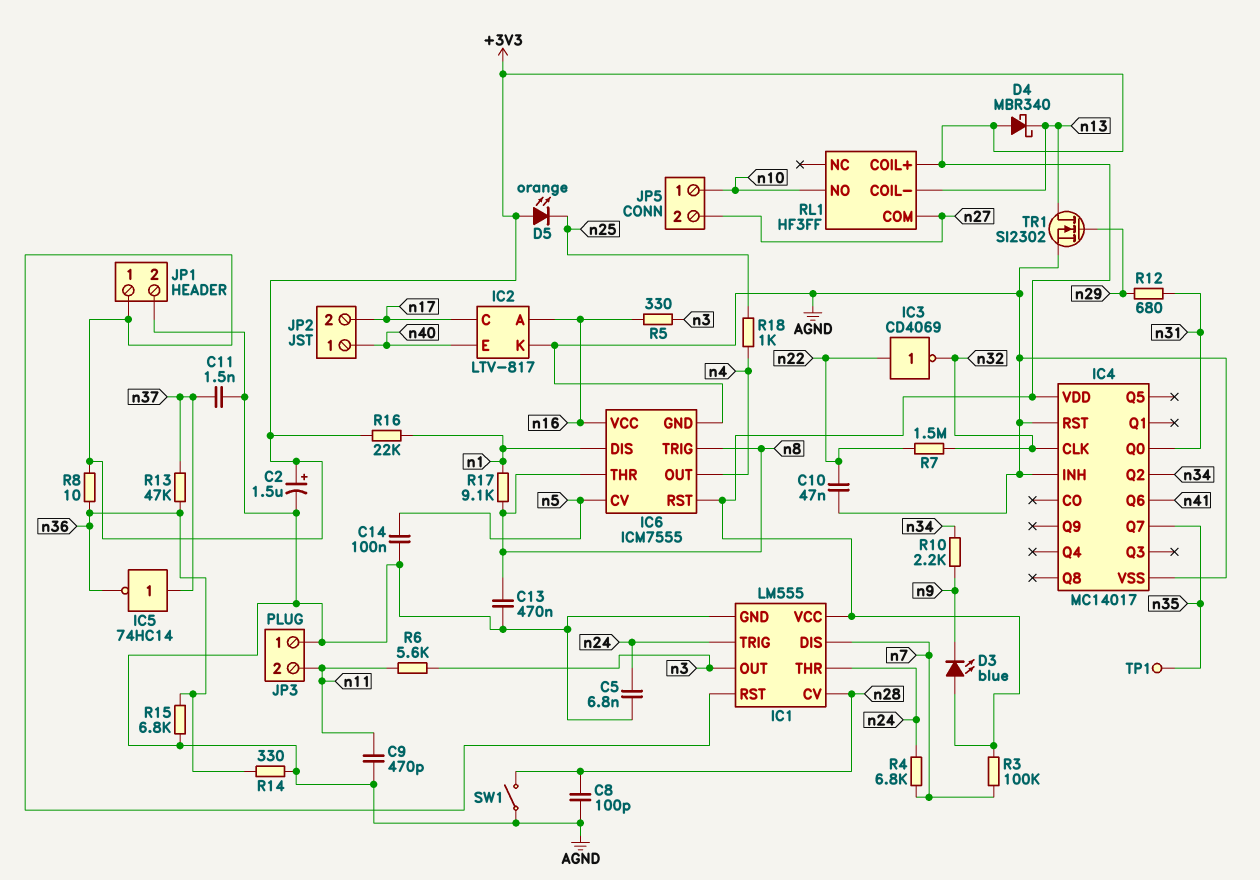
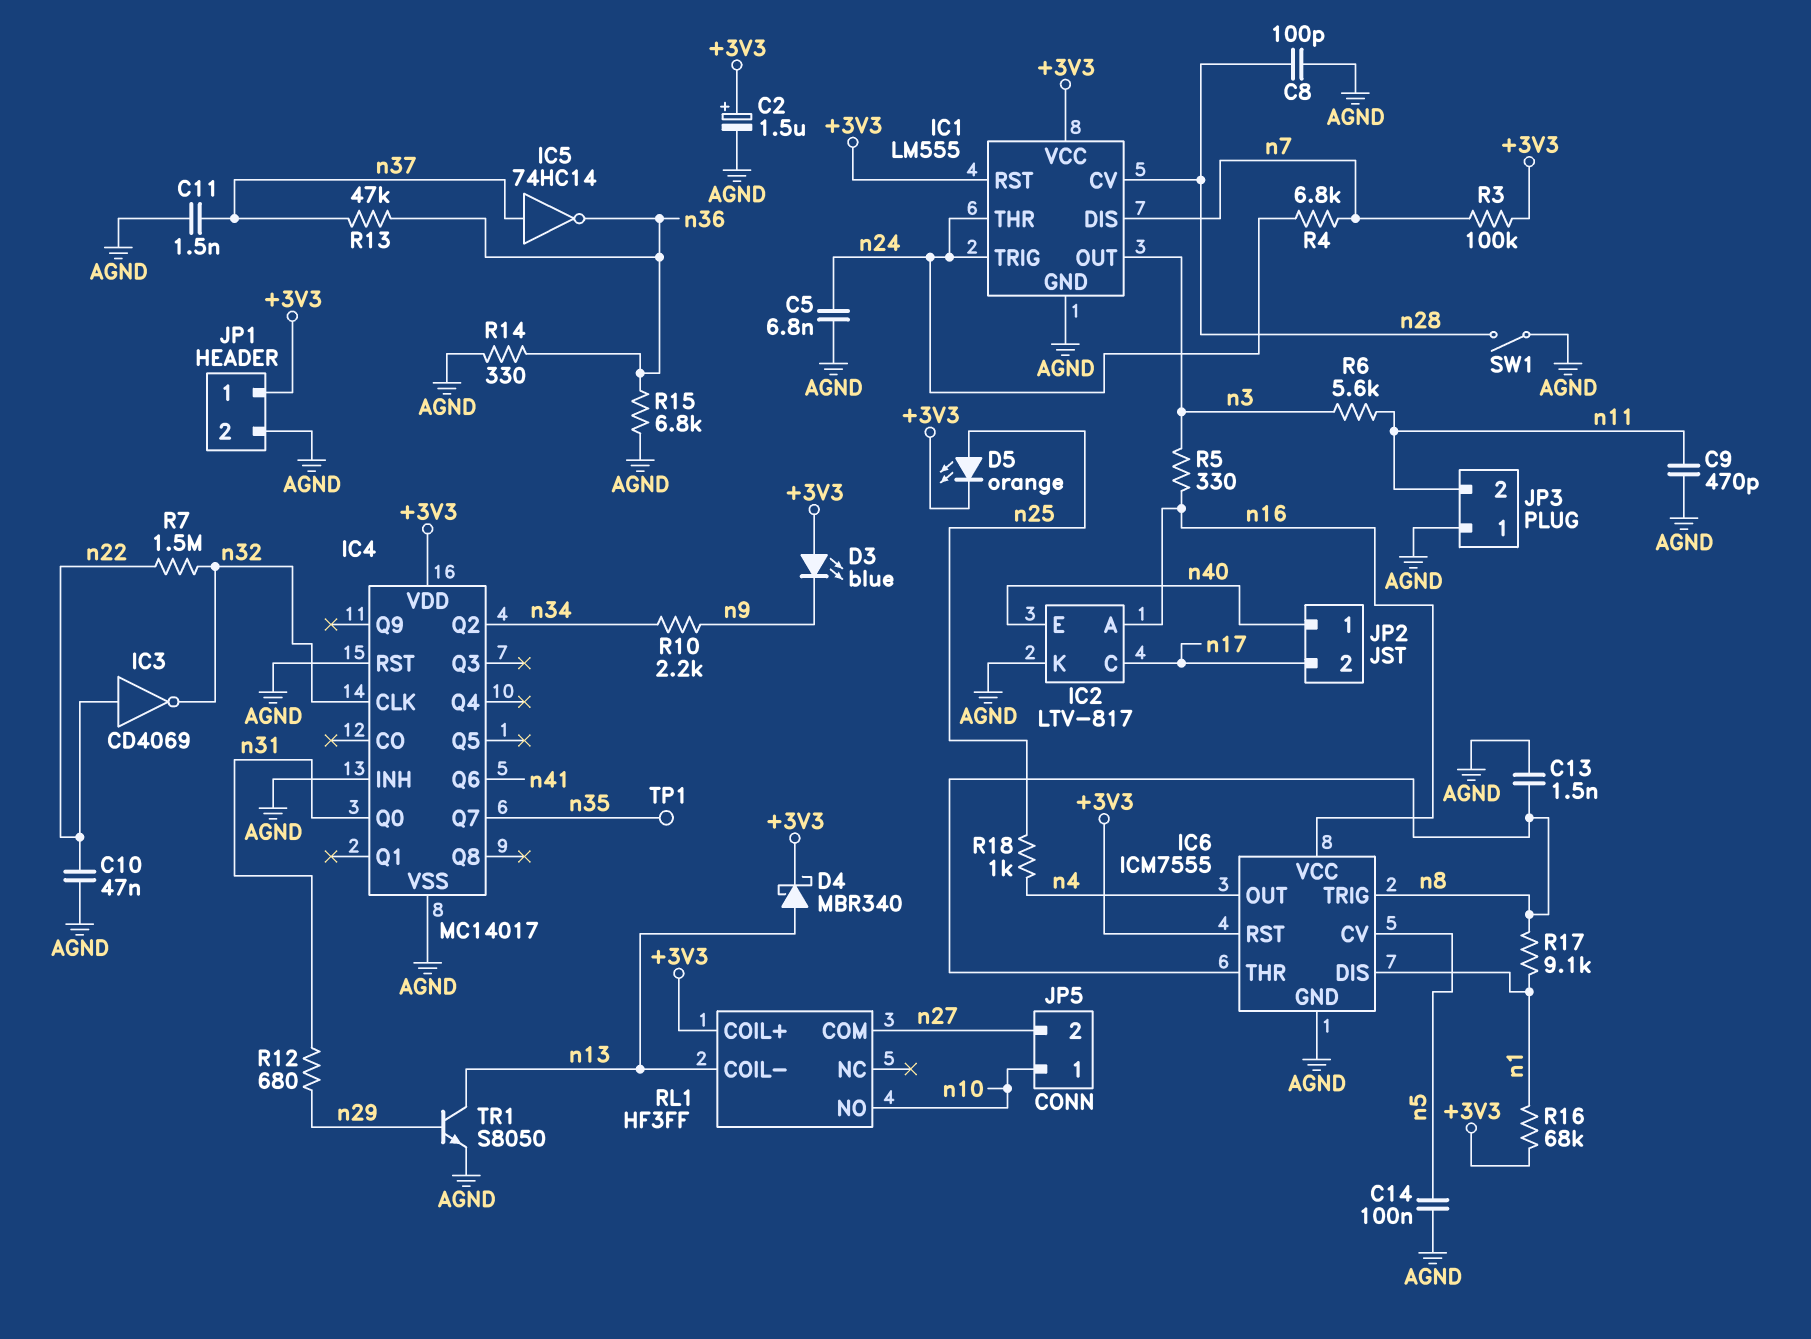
C13: 470nF (AGND, n8) -> 1.5nF (AGND, n8)
D4: schottky MBR340 (A +3V3, K n13) -> schottky MBR340 (A n13, K +3V3)
D5: LED orange (A +3V3, K n25) -> LED orange (A n25, K +3V3)
R8: 10 (+3V3, n36) -> none
R16: 22k (+3V3, n1) -> 68k (+3V3, n1)
TR1: NMOS SI2302 (G n29, D n13, S AGND) -> NPN S8050 (B n29, C n13, E AGND)

